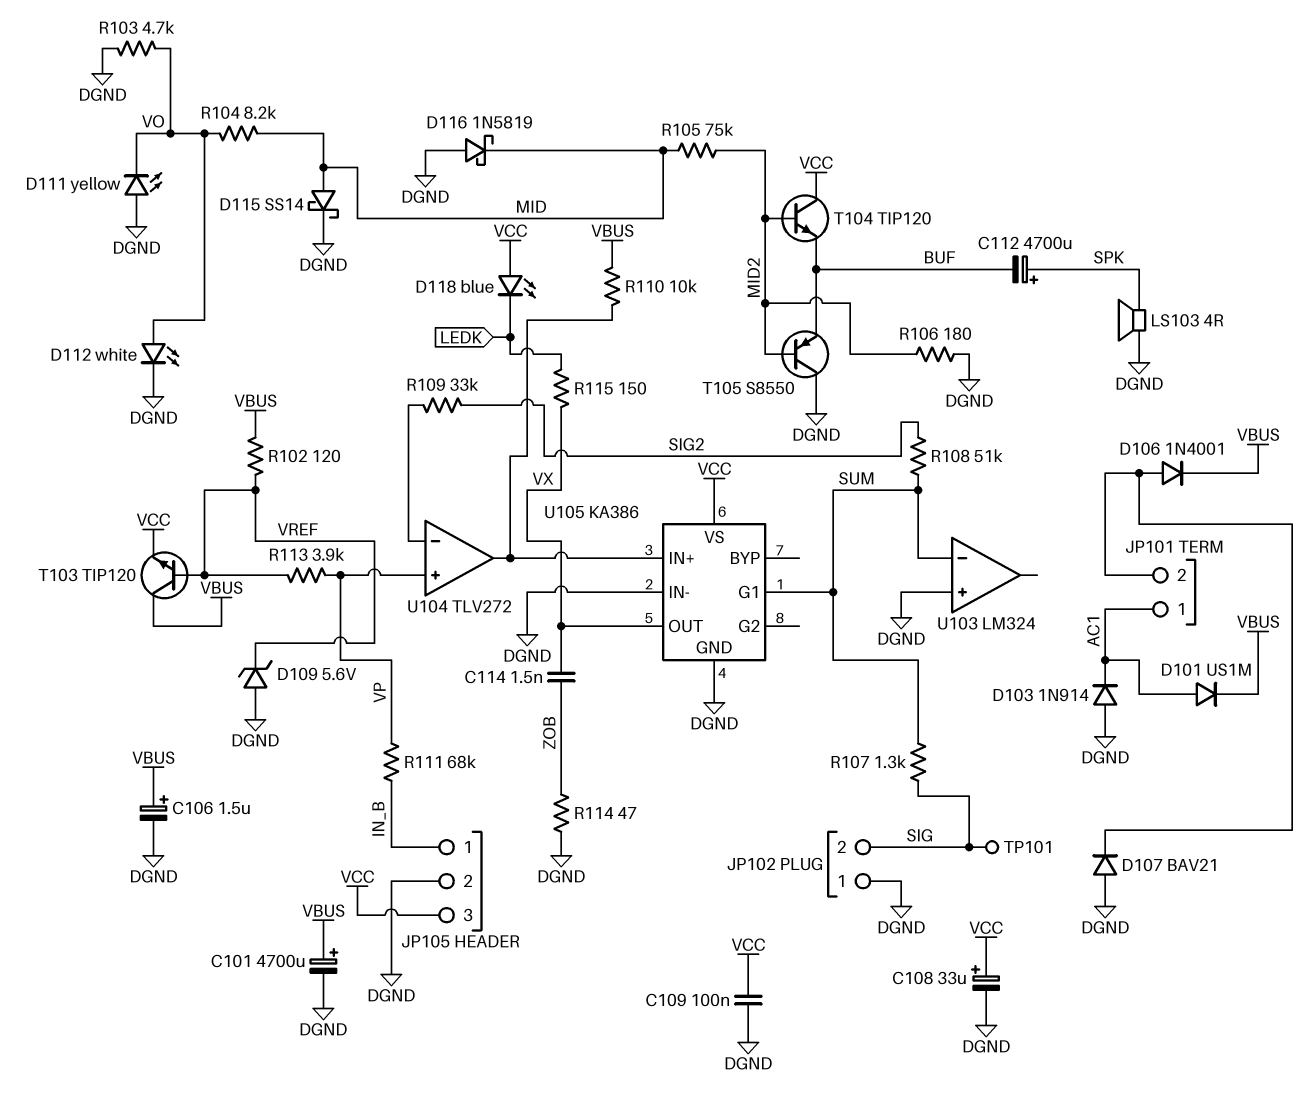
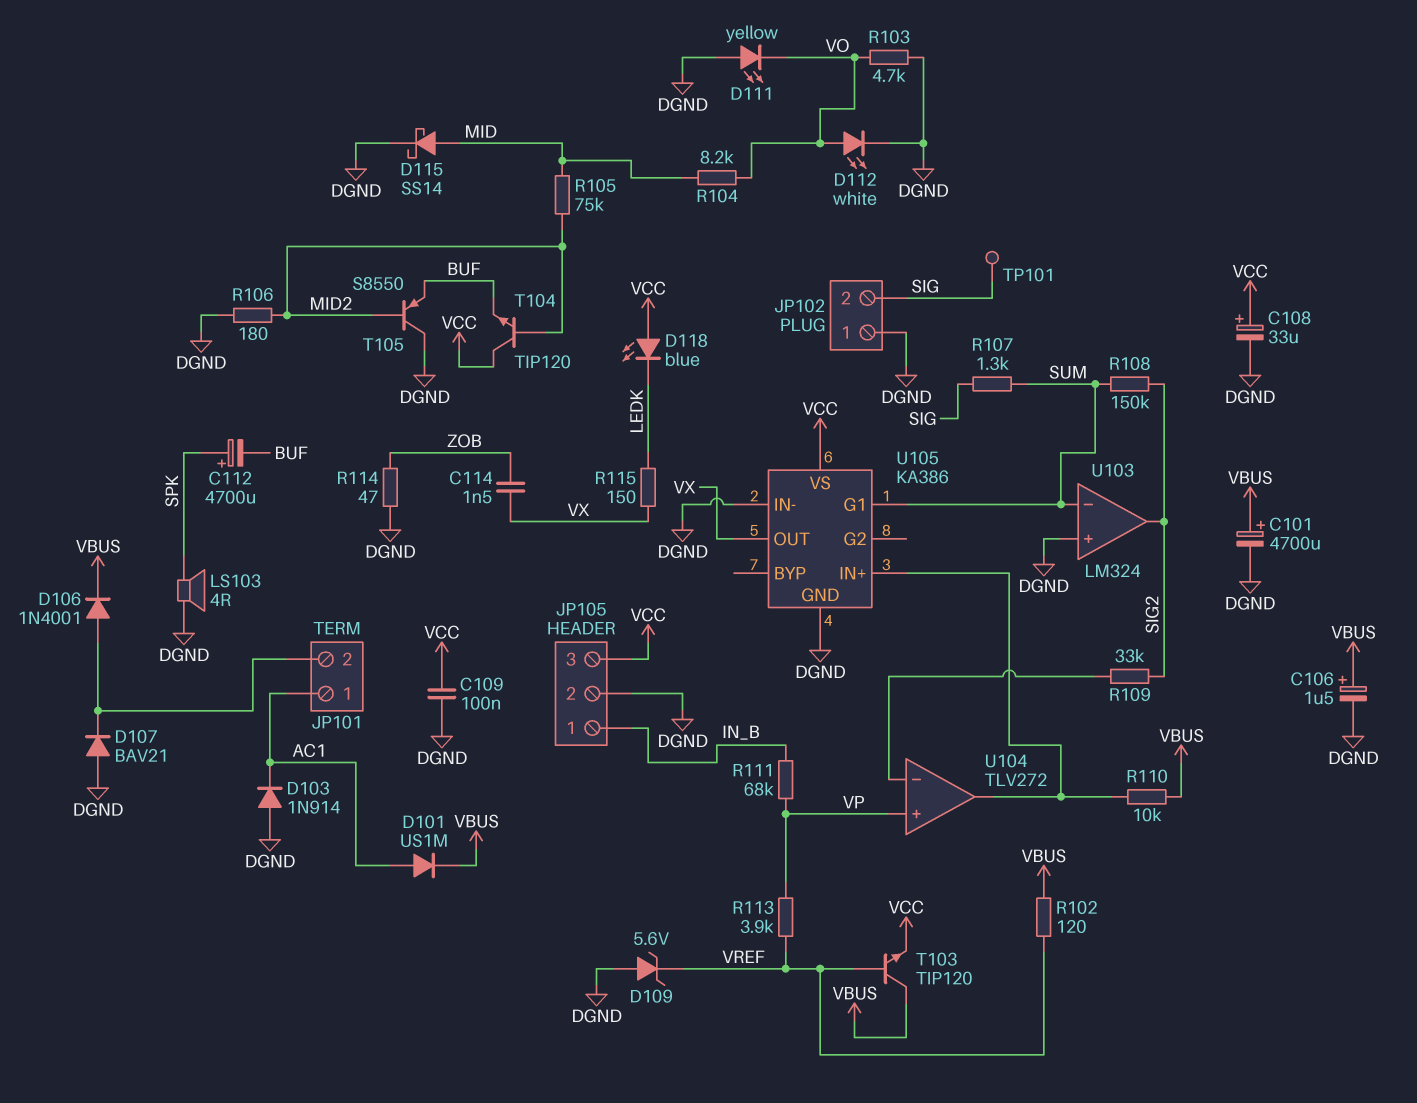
D116: schottky 1N5819 (A DGND, K MID) -> none
R108: 51k (SIG2, SUM) -> 150k (SIG2, SUM)
U103 pin out: none -> SIG2

